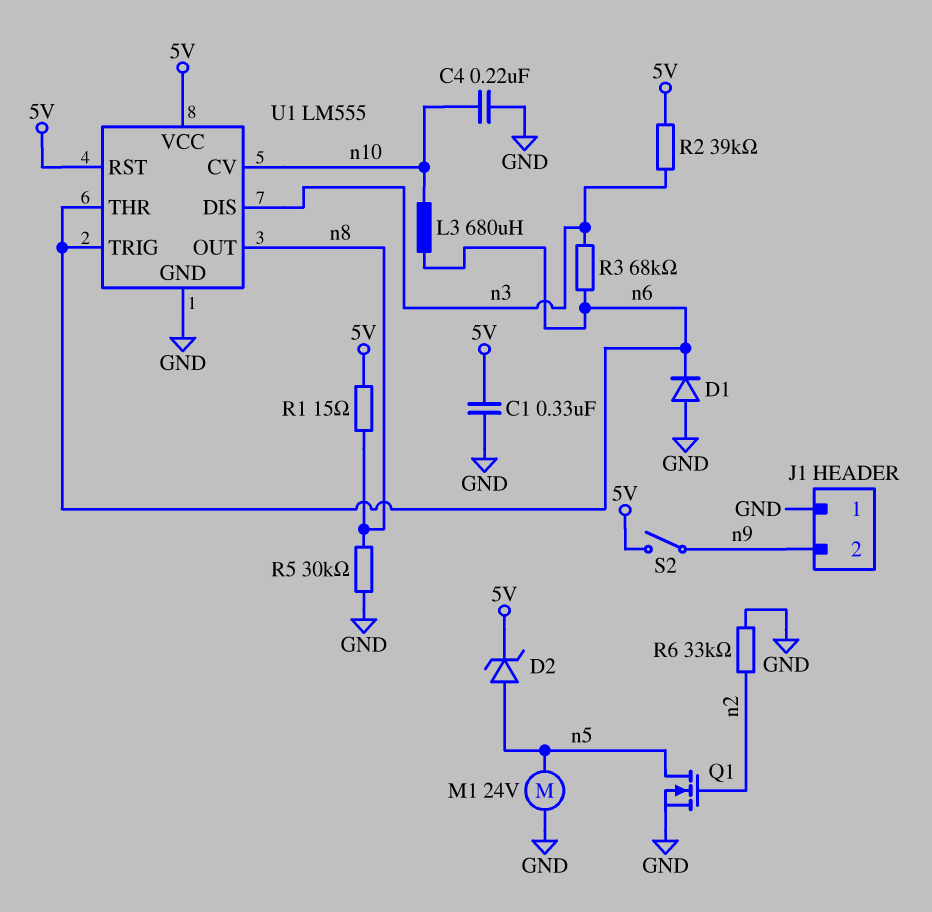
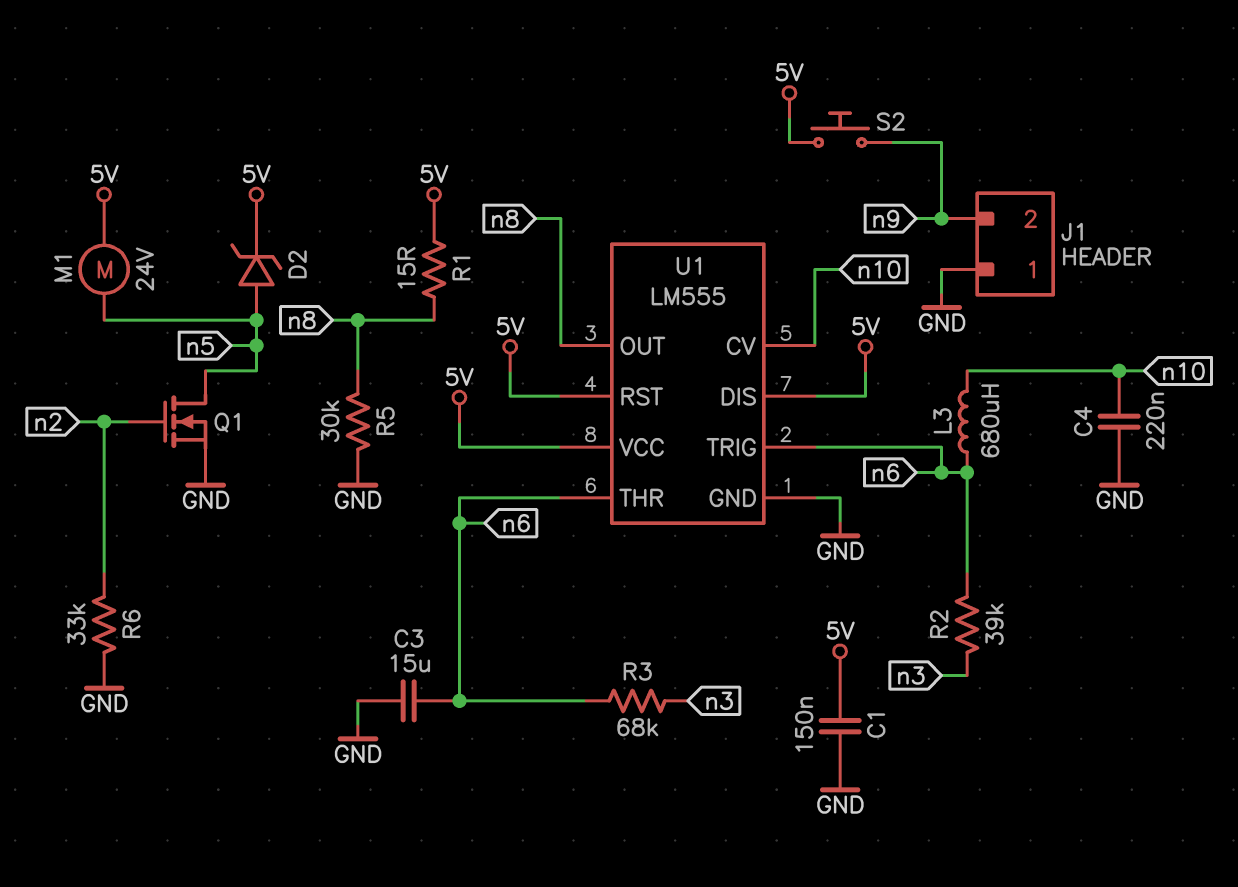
C1: 330nF (5V, GND) -> 150nF (5V, GND)
C3: none -> 15uF (GND, n6)
D1: diode (A GND, K n6) -> none
M1: motor 24V (GND, n5) -> motor 24V (5V, n5)
R2: 39k (5V, n3) -> 39k (n3, n6)
S2: switch (5V, n9) -> button (5V, n9)
U1 pin DIS: n3 -> 5V

